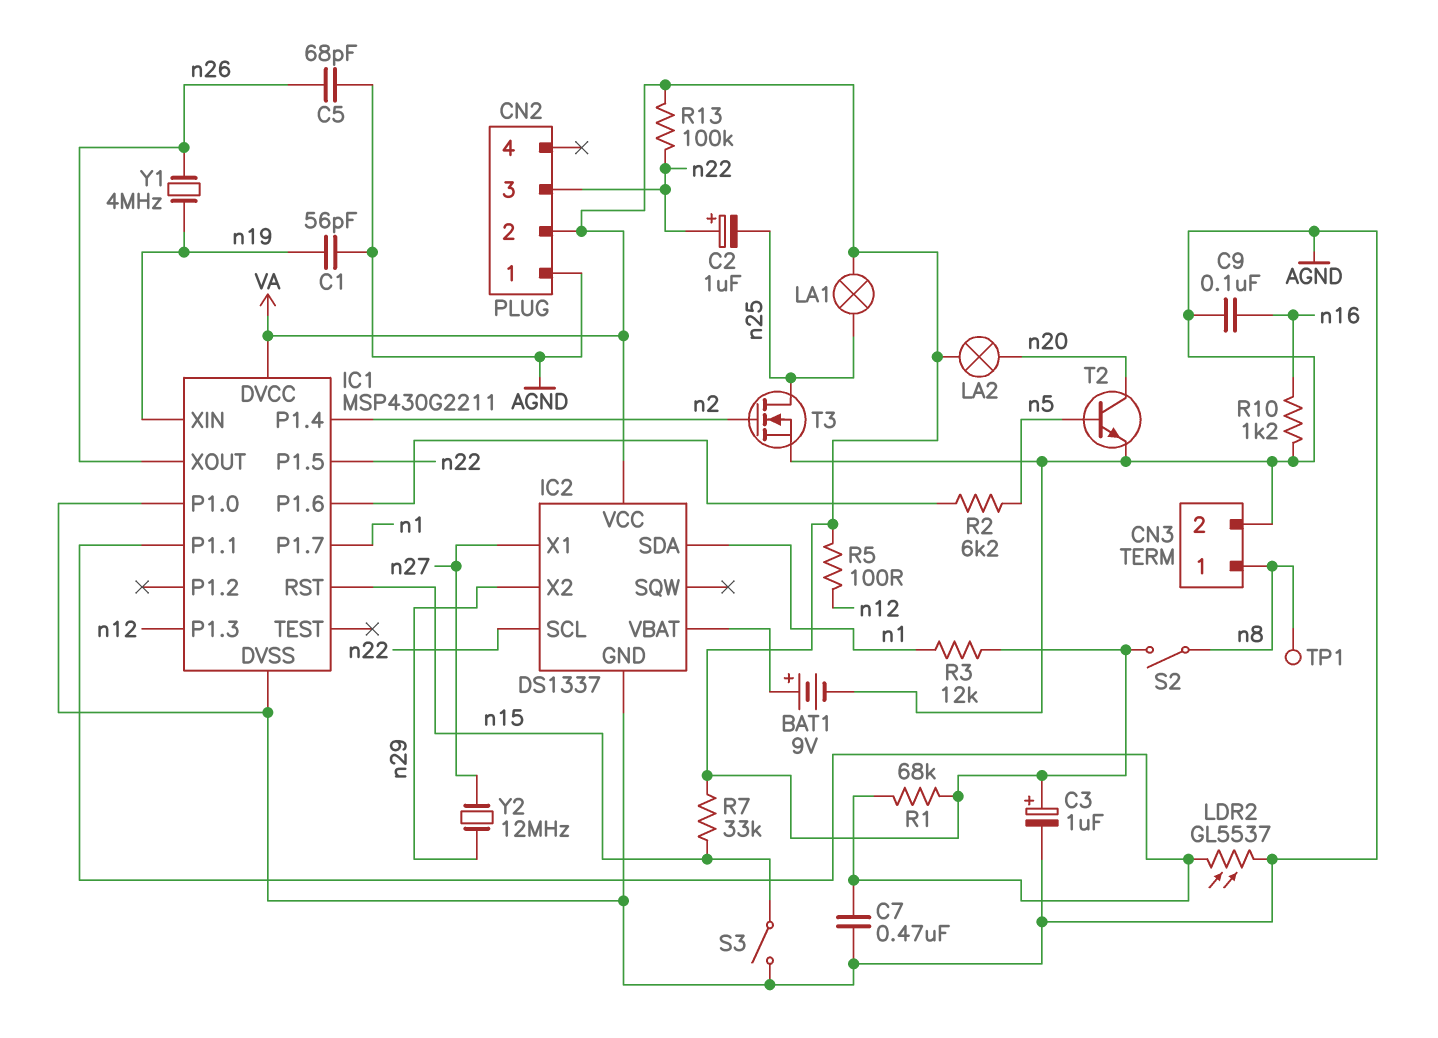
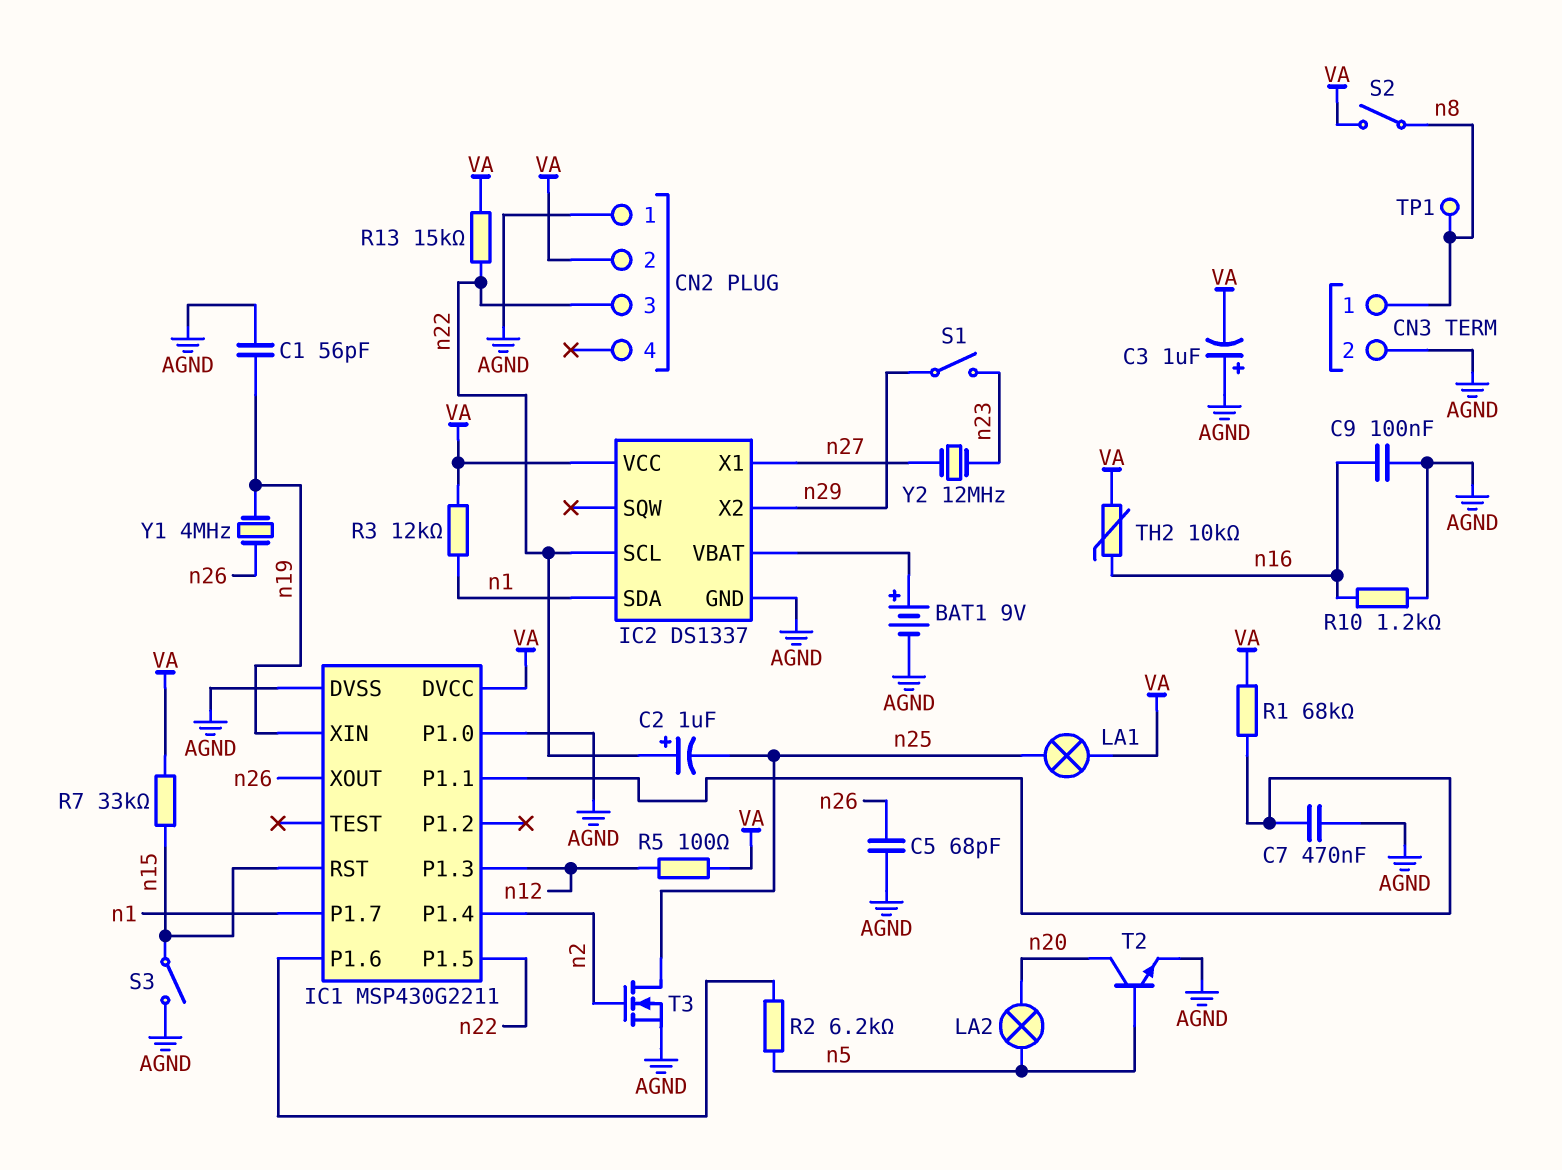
C3: 1uF (plus VA, minus AGND) -> 1uF (plus AGND, minus VA)
LA2: lamp (VA, n20) -> lamp (n5, n20)
LDR2: GL5537 (AGND, IC1/P1.1) -> none
R13: 100k (VA, n22) -> 15k (VA, n22)
S1: none -> switch (n23, n29)
TH2: none -> 10k (VA, n16)
Y2: 12MHz (n27, n29) -> 12MHz (n23, n27)

